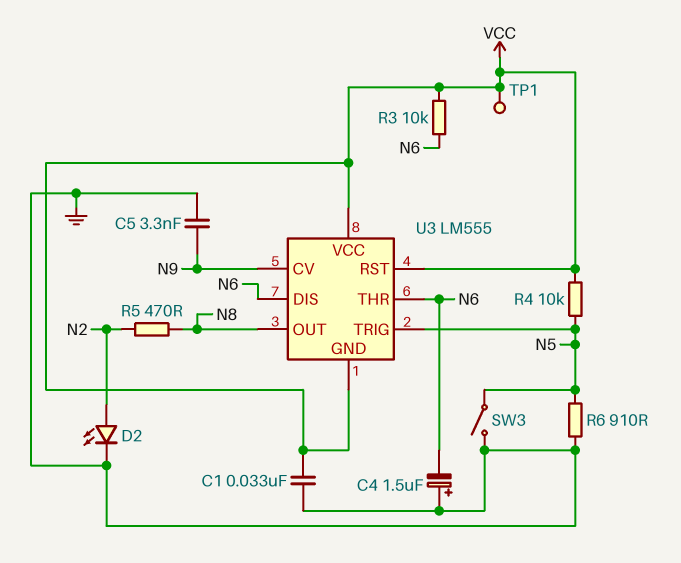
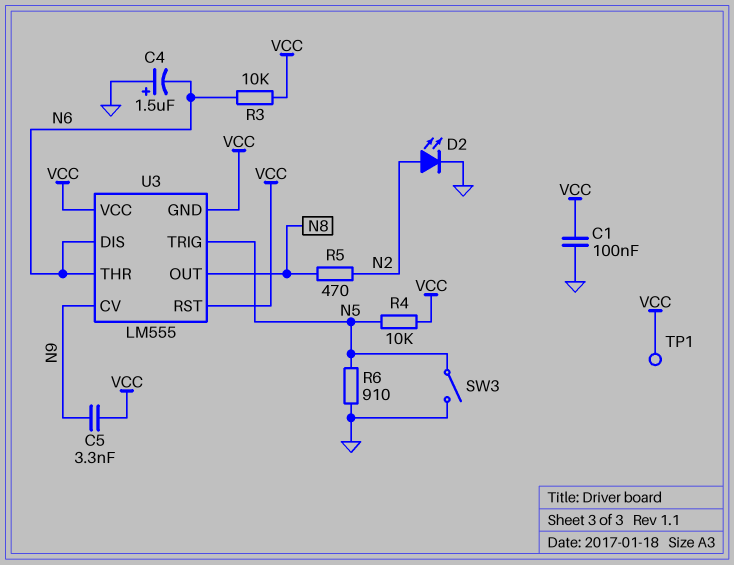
C1: 33nF (GND, VCC) -> 100nF (GND, VCC)
C5: 3.3nF (GND, N9) -> 3.3nF (N9, VCC)

